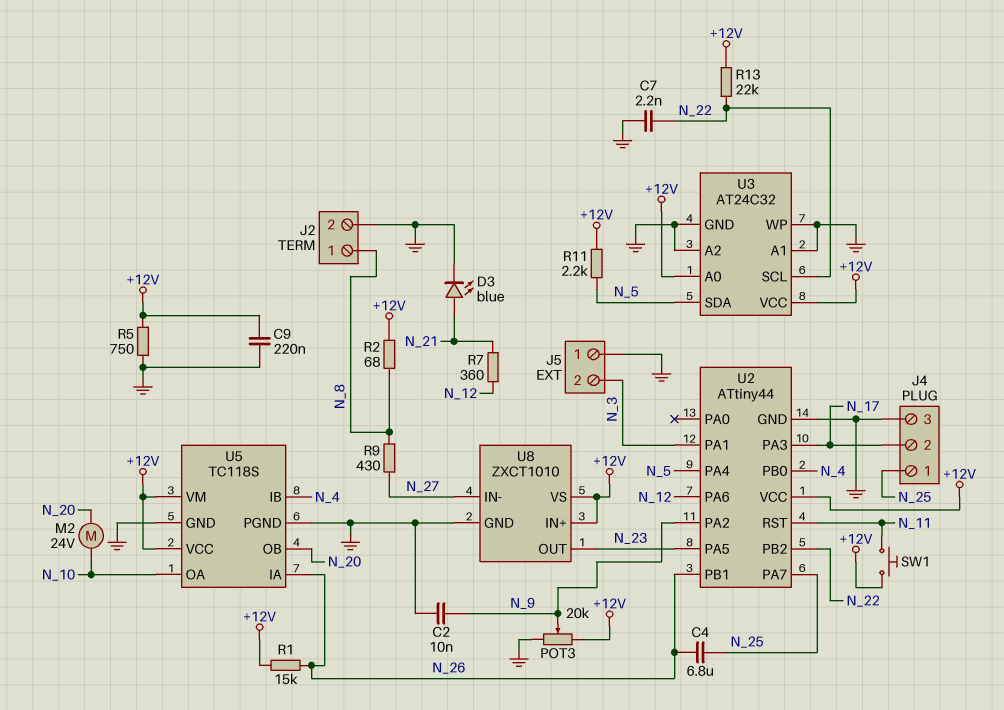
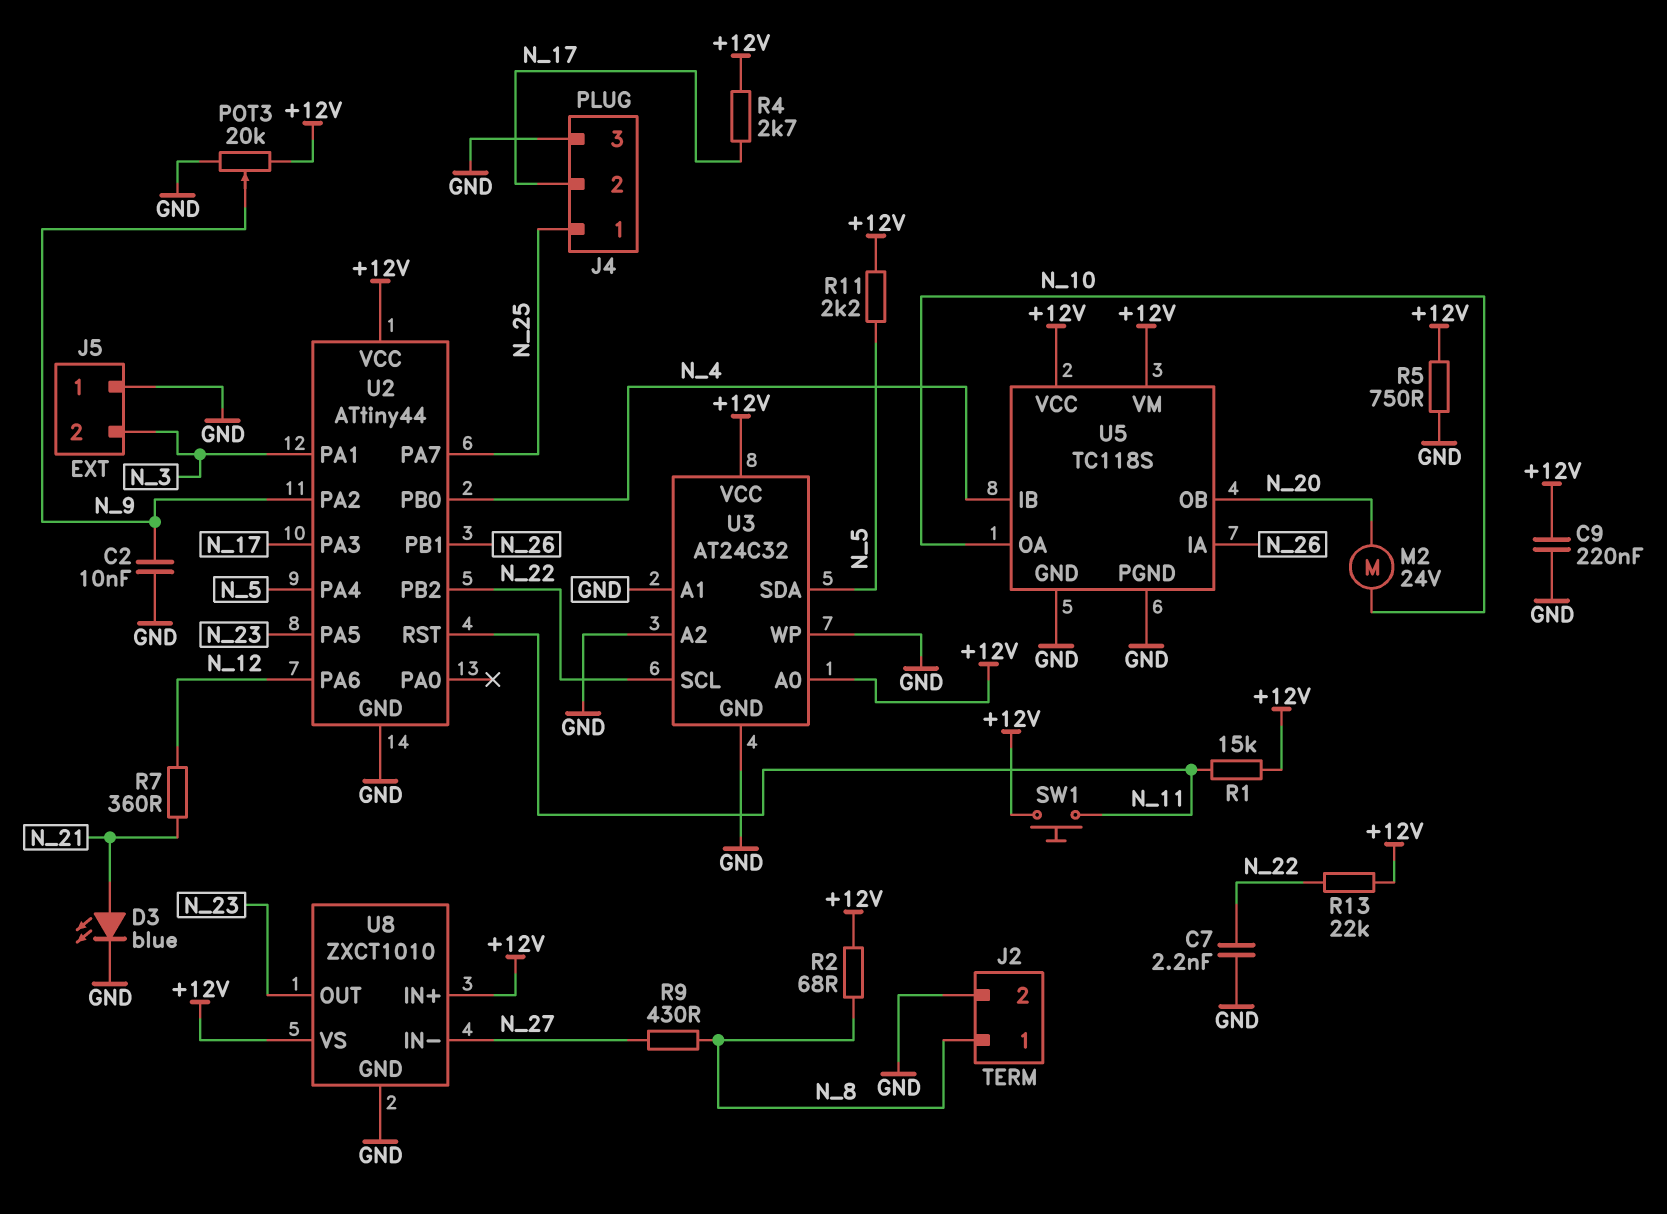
C4: 6.8uF (N_25, N_26) -> none
R1: 15k (+12V, N_26) -> 15k (+12V, N_11)
R4: none -> 2.7k (+12V, N_17)

